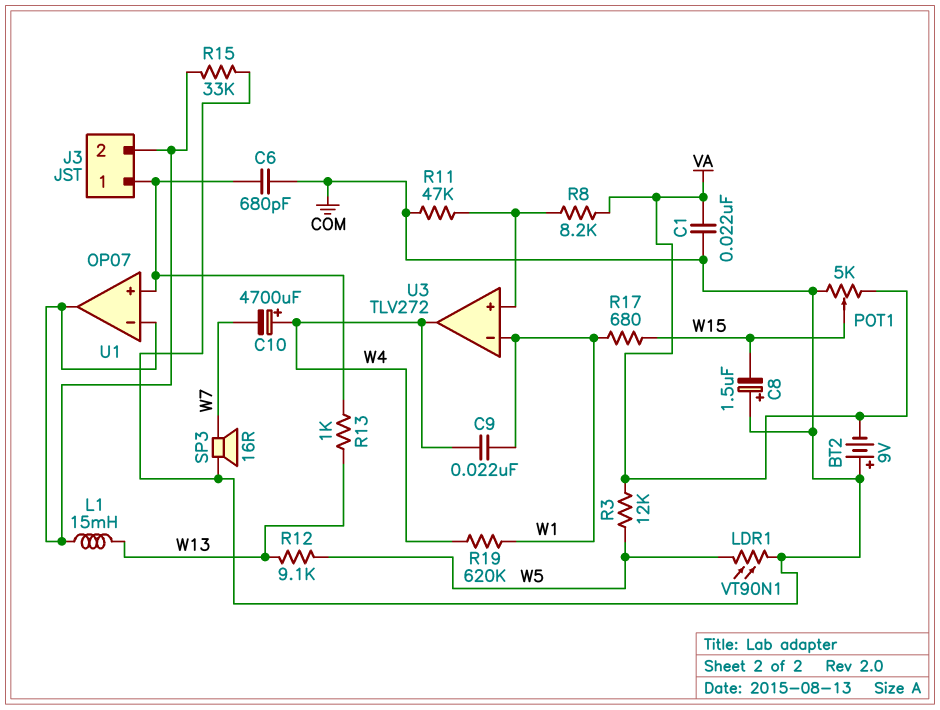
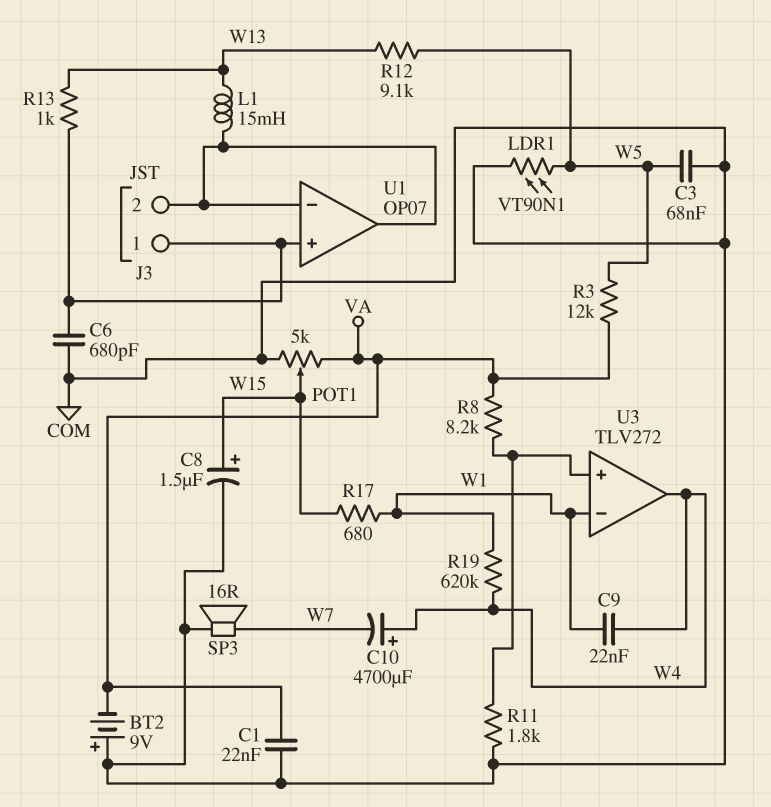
C3: none -> 68nF (COM, W5)
C8: 1.5uF (plus COM, minus W15) -> 1.5uF (plus W15, minus COM)
R11: 47k (COM, U3/in+) -> 1.8k (COM, U3/in+)
R15: 33k (COM, J3/2) -> none

